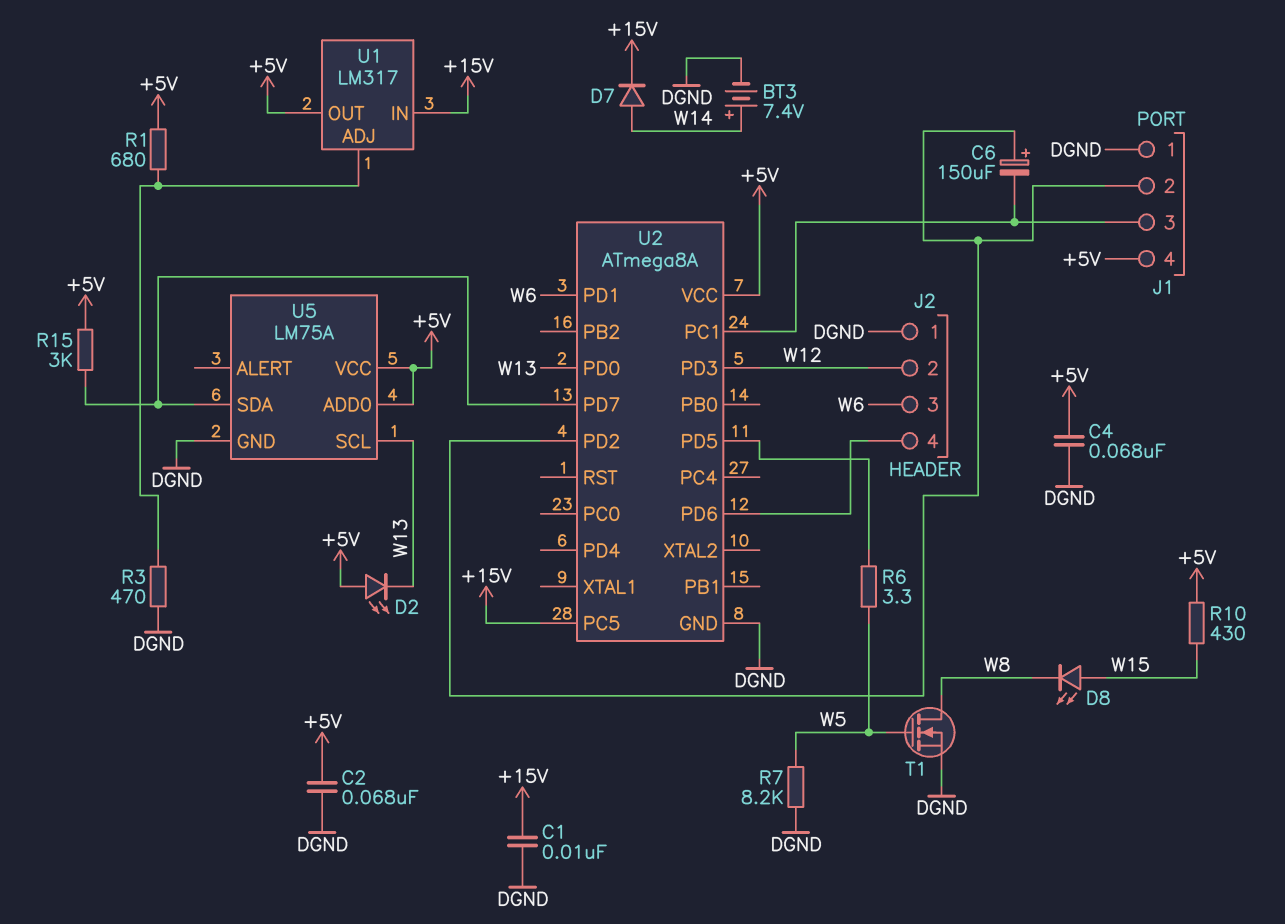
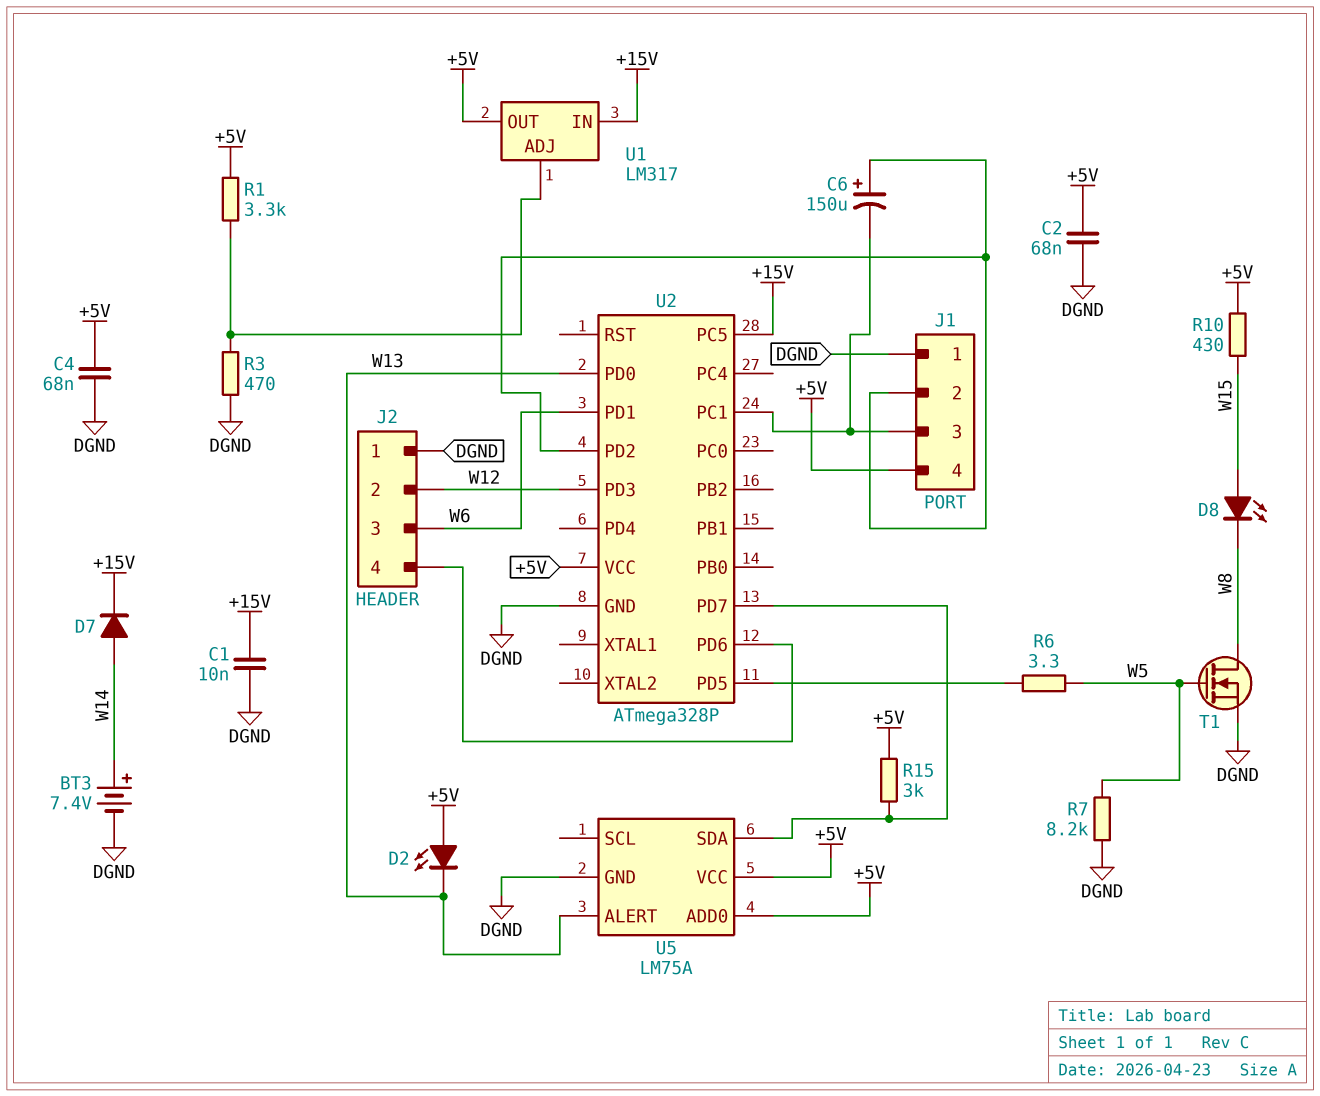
R1: 680 (+5V, U1/ADJ) -> 3.3k (+5V, U1/ADJ)
U2: ATmega8A -> ATmega328P
U5 pin ALERT: none -> W13
U5 pin SCL: W13 -> none

